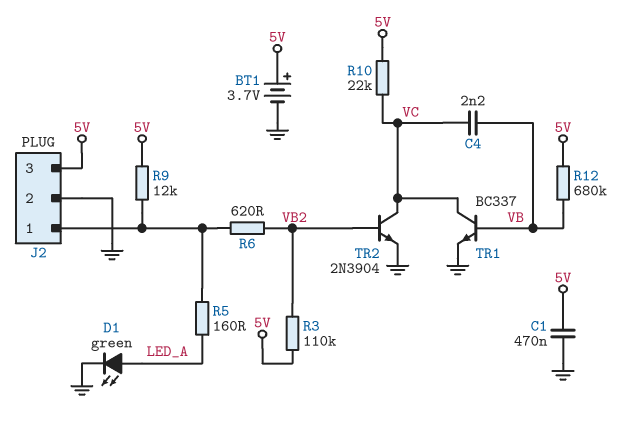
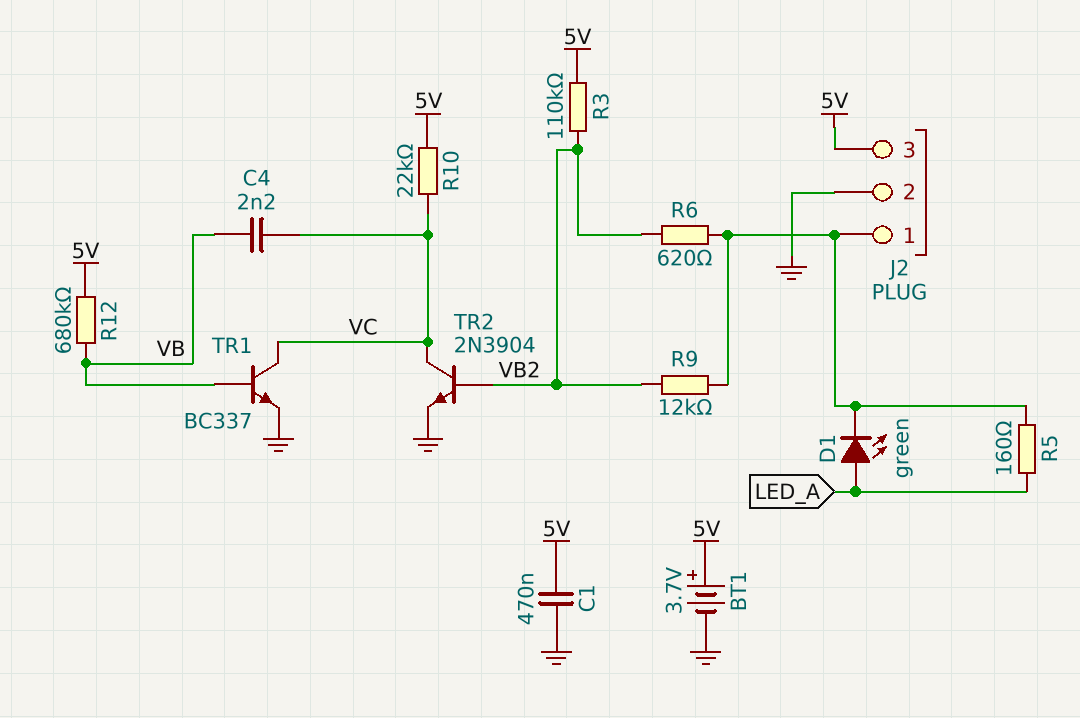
D1: LED green (A LED_A, K GND) -> LED green (A LED_A, K J2/1)
R9: 12k (5V, J2/1) -> 12k (J2/1, VB2)

